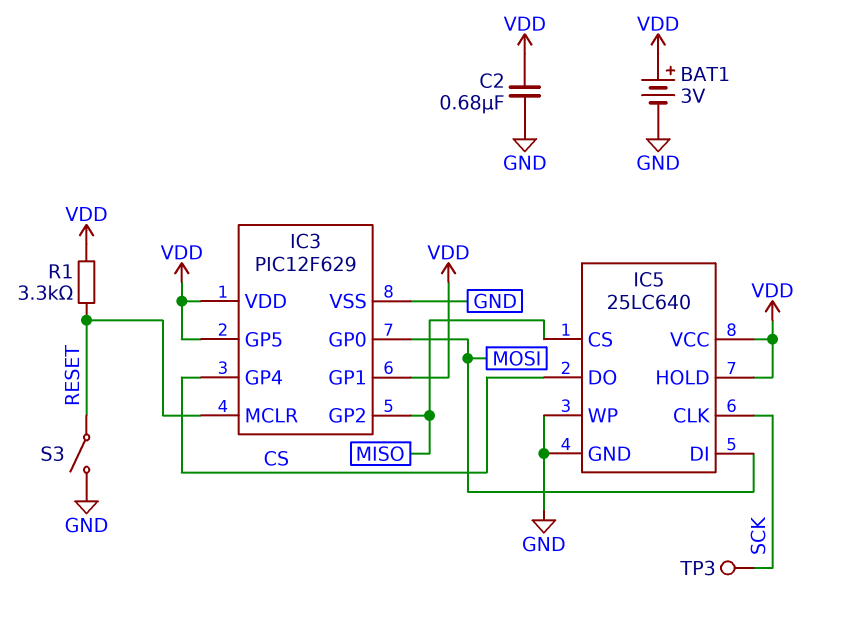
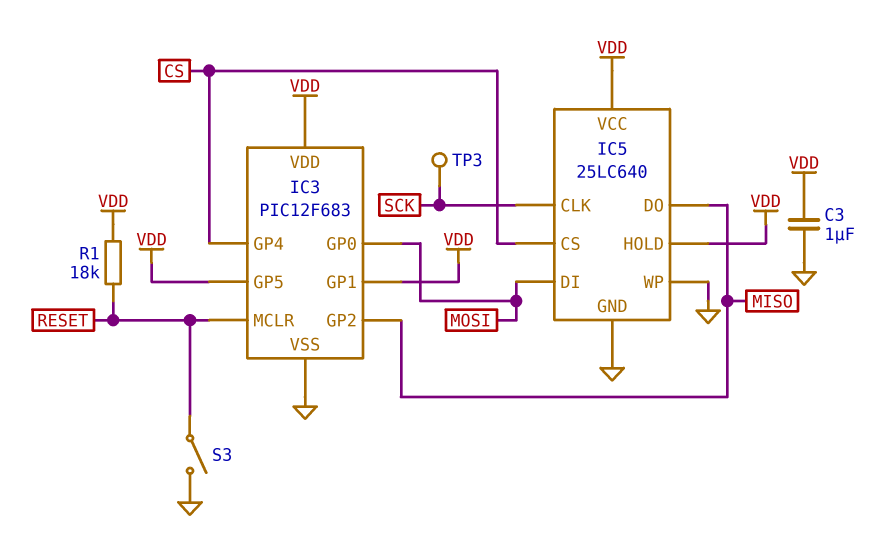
BAT1: 3V (plus VDD, minus GND) -> none
C2: 680nF (GND, VDD) -> none
C3: none -> 1uF (GND, VDD)
IC3: PIC12F629 -> PIC12F683
IC5 pin CS: MISO -> CS
IC5 pin DO: CS -> MISO
R1: 3.3k (RESET, VDD) -> 18k (RESET, VDD)

